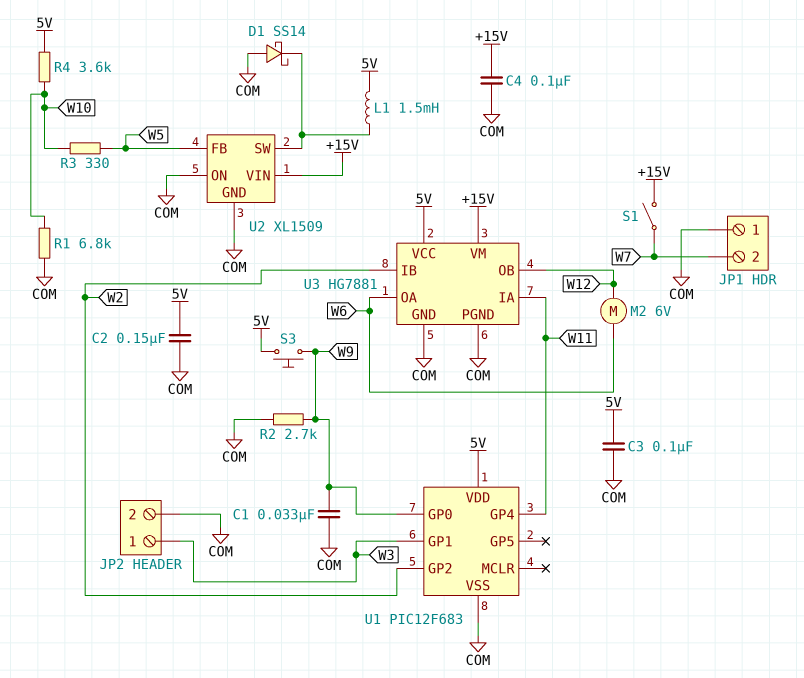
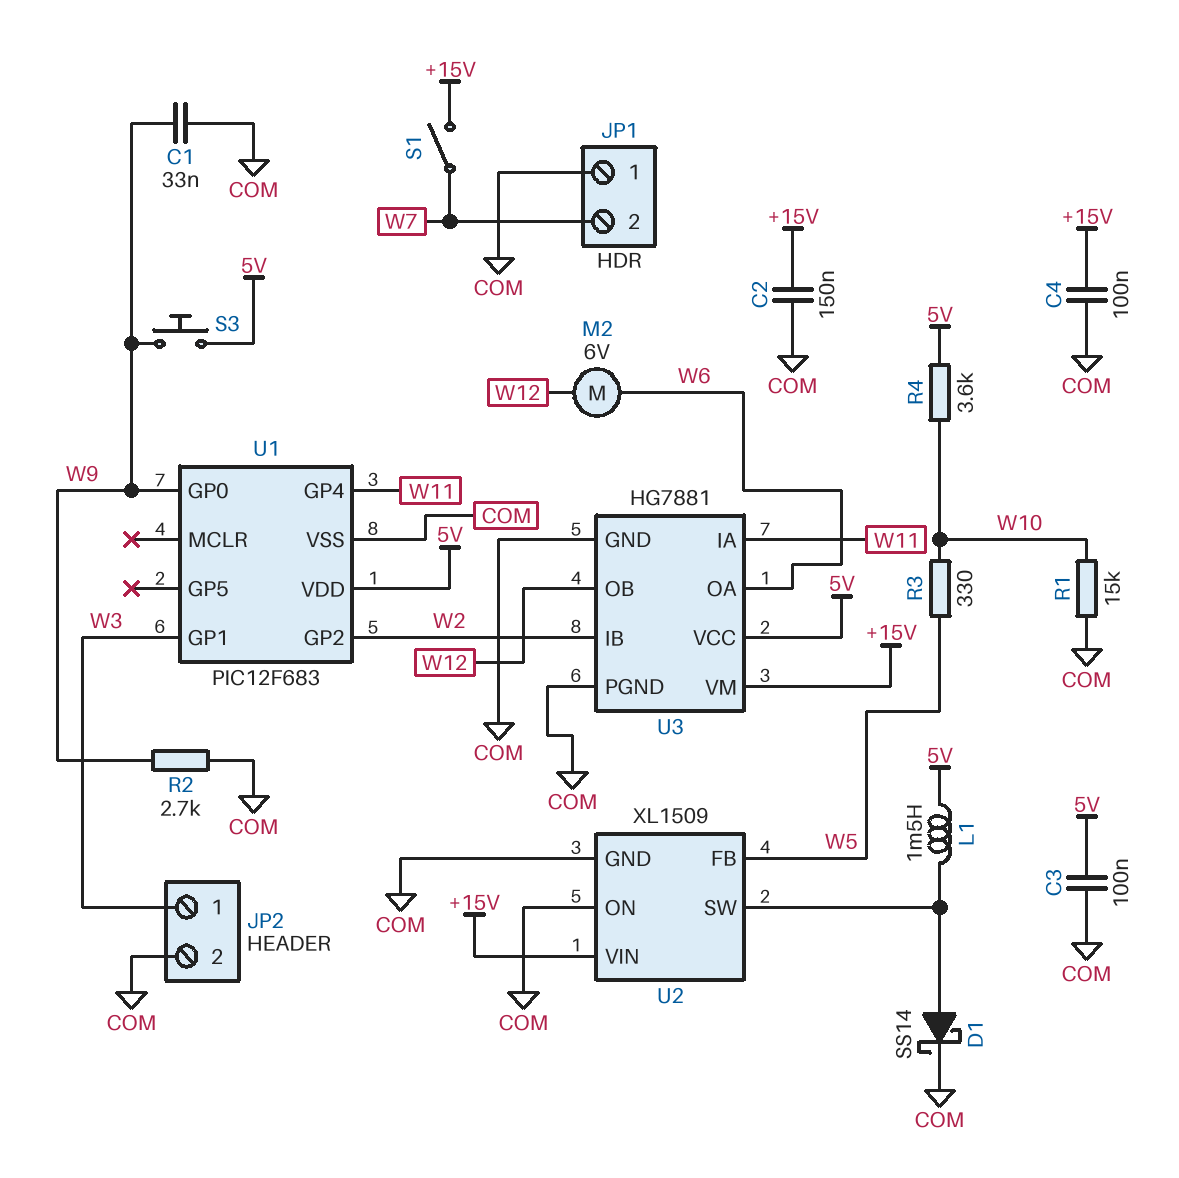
C2: 150nF (5V, COM) -> 150nF (+15V, COM)
D1: schottky SS14 (A COM, K U2/SW) -> schottky SS14 (A U2/SW, K COM)
R1: 6.8k (COM, W10) -> 15k (COM, W10)

